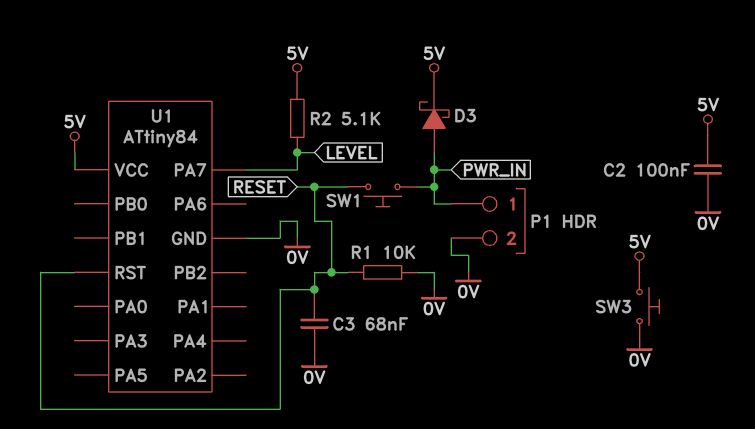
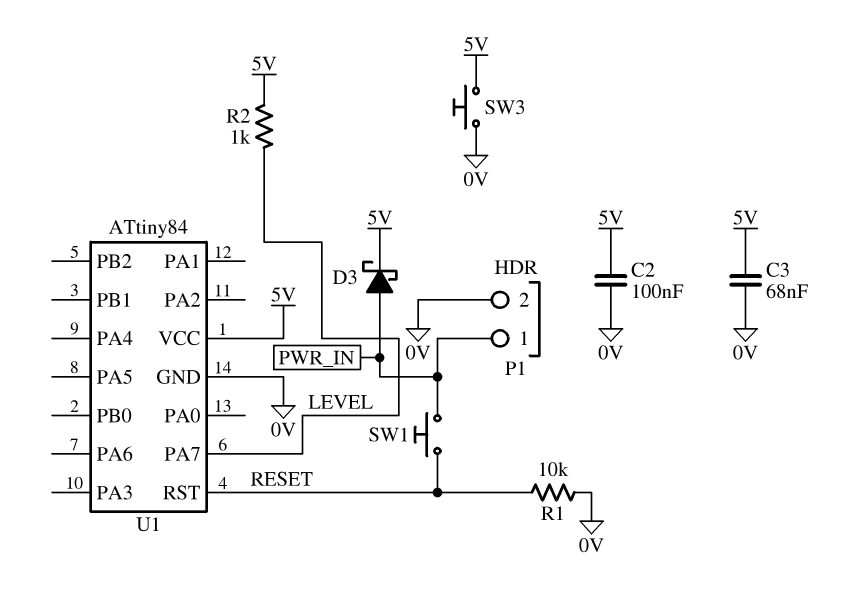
C3: 68nF (0V, RESET) -> 68nF (0V, 5V)
R2: 5.1k (5V, LEVEL) -> 1k (5V, LEVEL)

